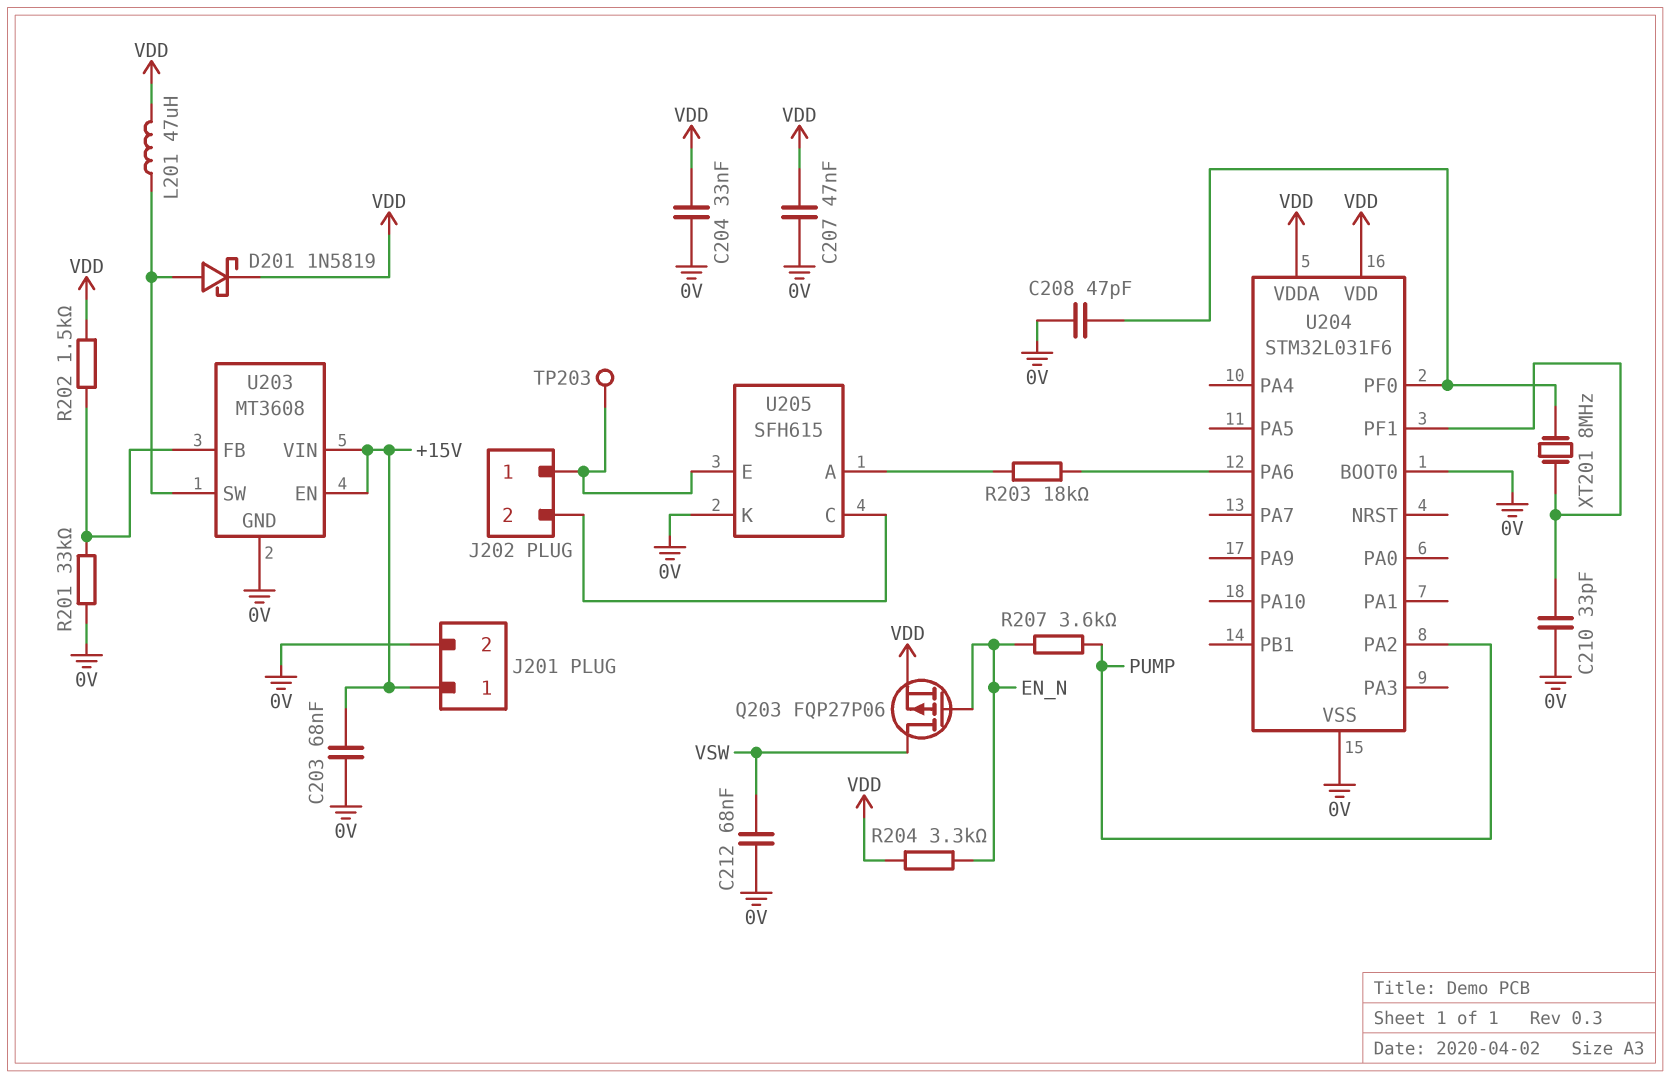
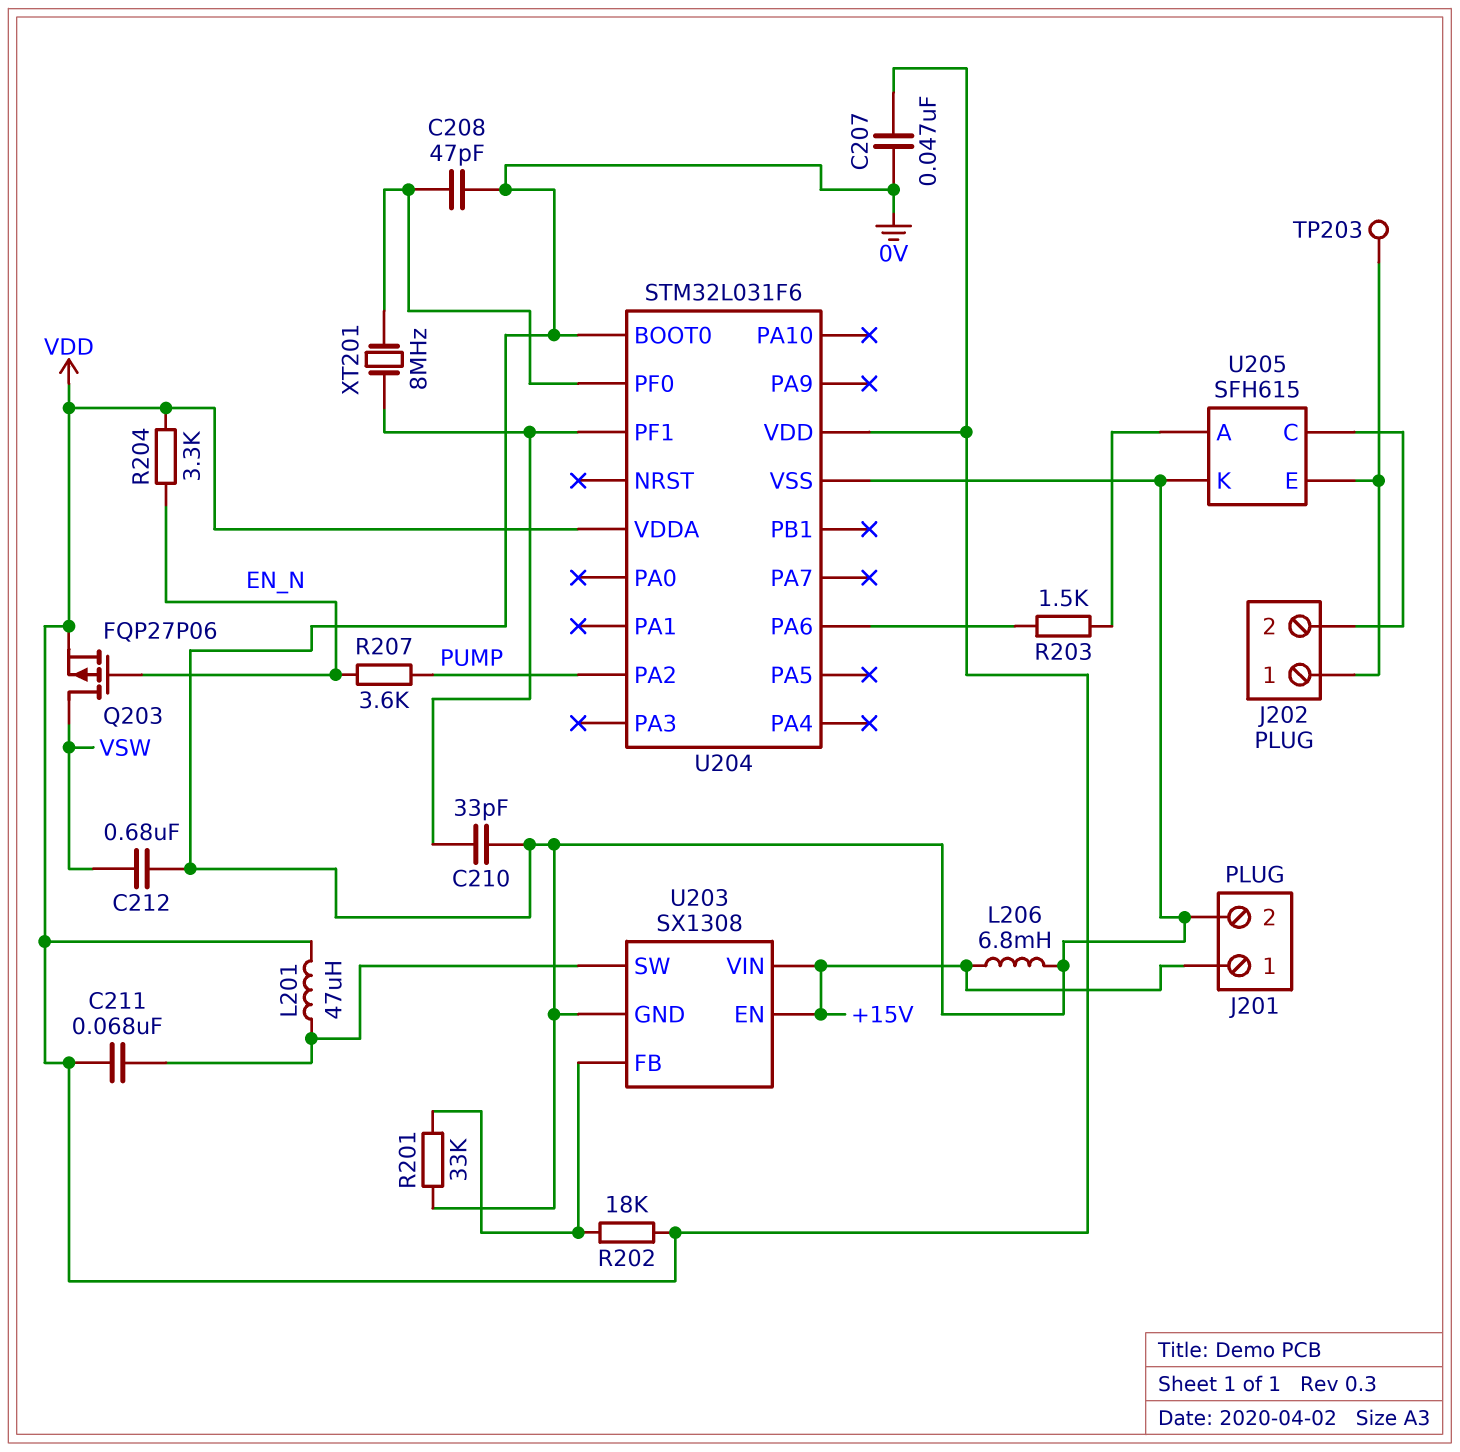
C203: 68nF (+15V, 0V) -> none
C204: 33nF (0V, VDD) -> none
C211: none -> 68nF (U203/SW, VDD)
C212: 68nF (0V, VSW) -> 680nF (0V, VSW)
D201: schottky 1N5819 (A U203/SW, K VDD) -> none
L206: none -> 6.8mH (+15V, 0V)
R202: 1.5k (U203/FB, VDD) -> 18k (U203/FB, VDD)
R203: 18k (U204/PA6, U205/A) -> 1.5k (U204/PA6, U205/A)
U203: MT3608 -> SX1308

